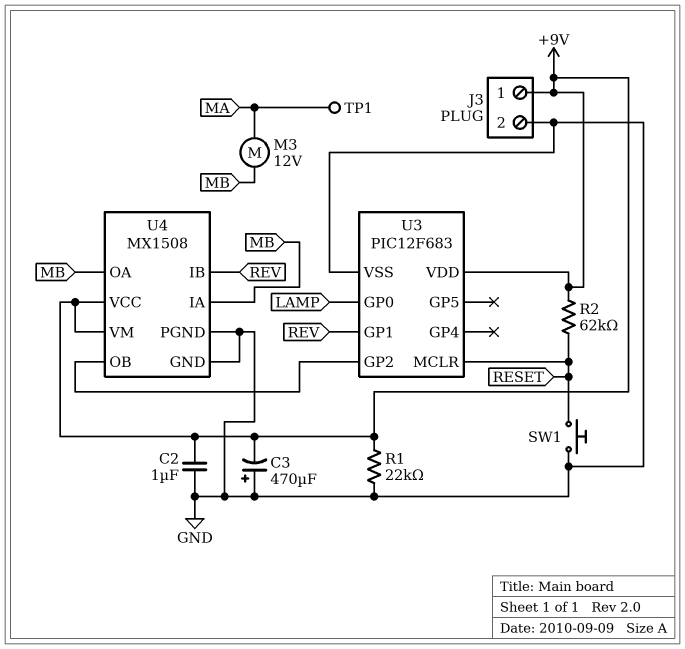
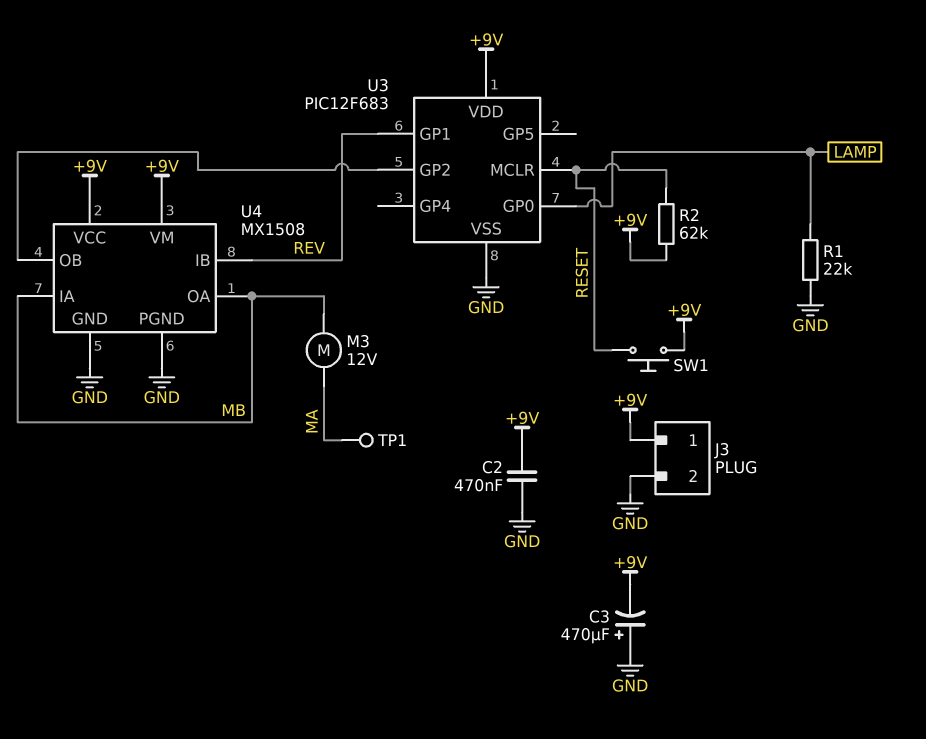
C2: 1uF (+9V, GND) -> 470nF (+9V, GND)
R1: 22k (+9V, GND) -> 22k (GND, LAMP)
SW1: button (GND, RESET) -> button (+9V, RESET)

